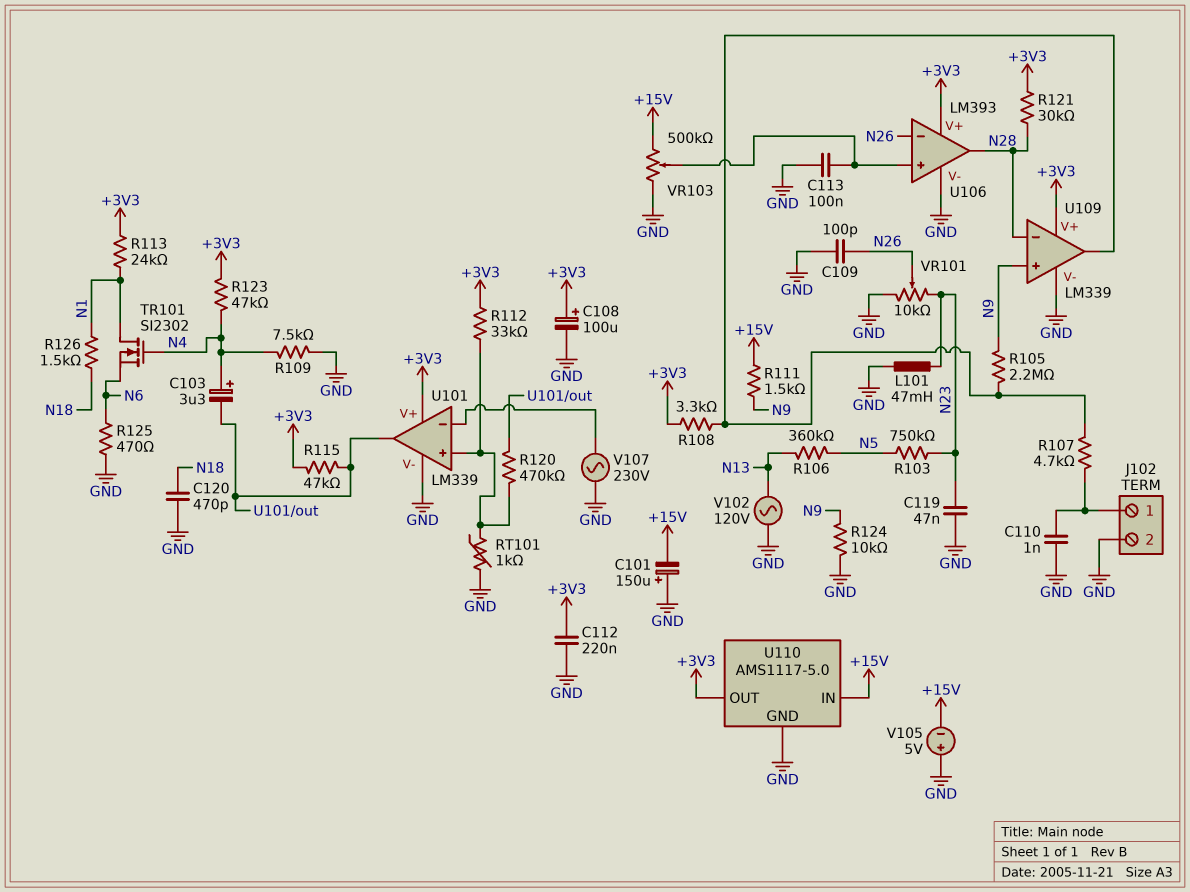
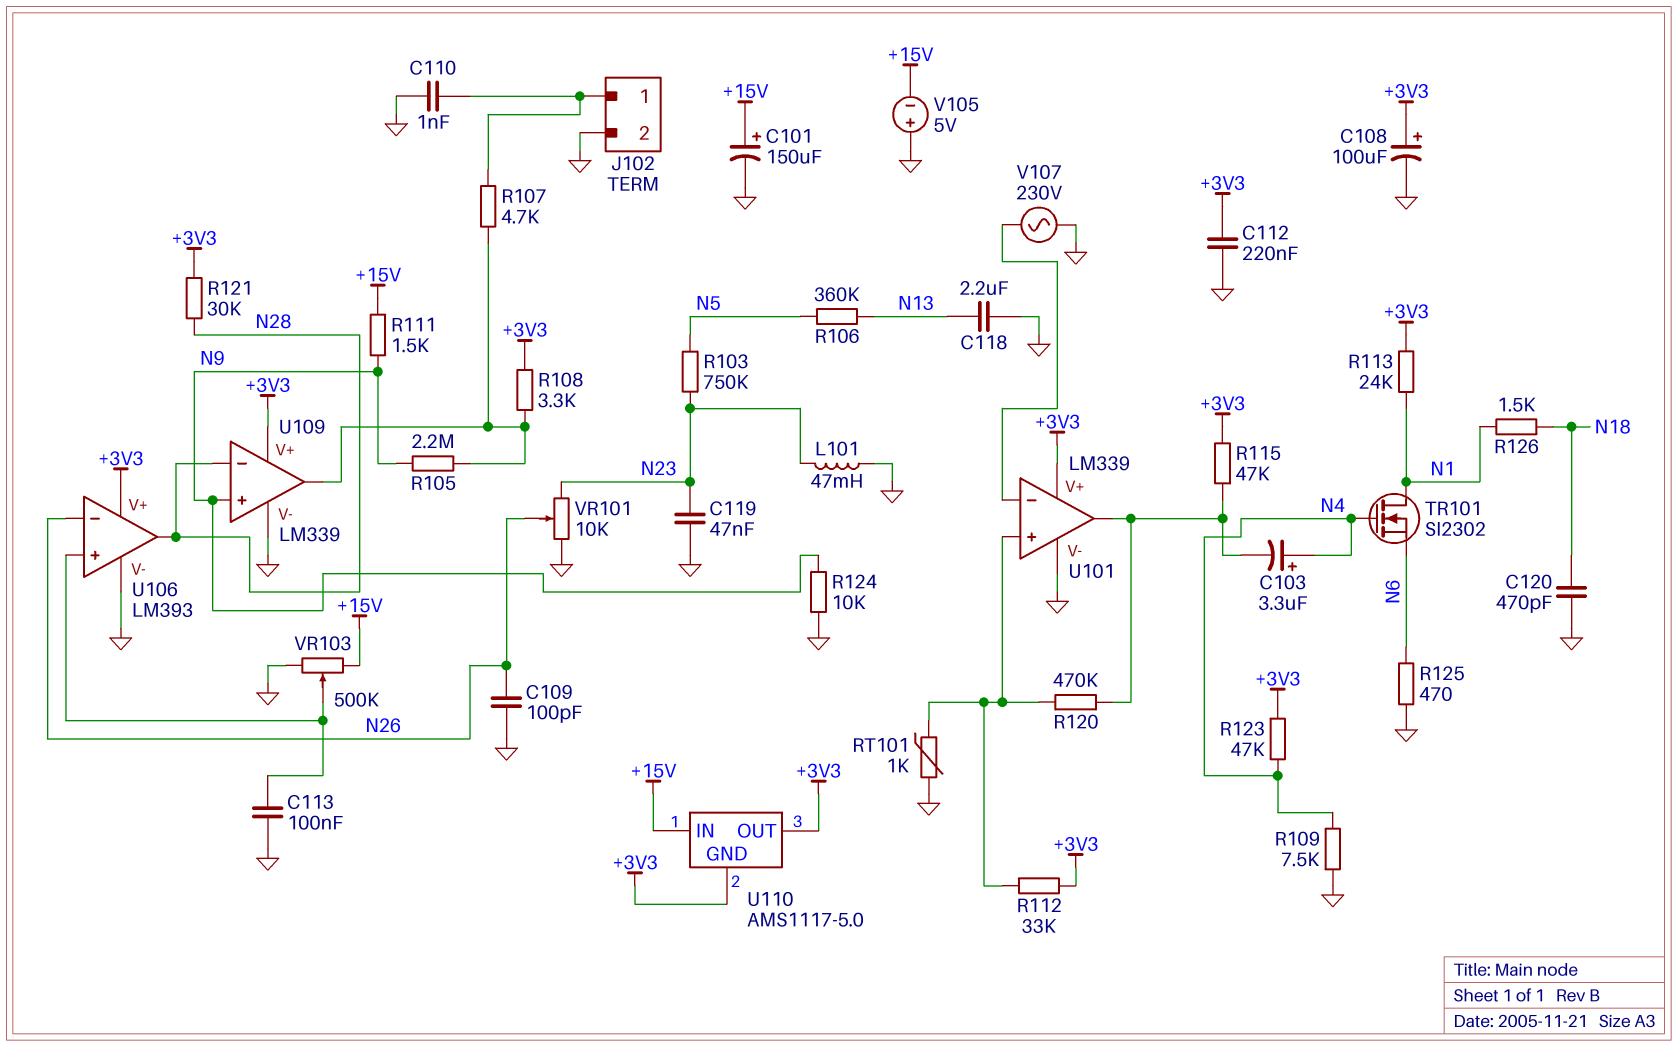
C101: 150uF (plus GND, minus +15V) -> 150uF (plus +15V, minus GND)
C118: none -> 2.2uF (GND, N13)
U110 pin GND: GND -> +3V3
V102: AC 120V (GND, N13) -> none

